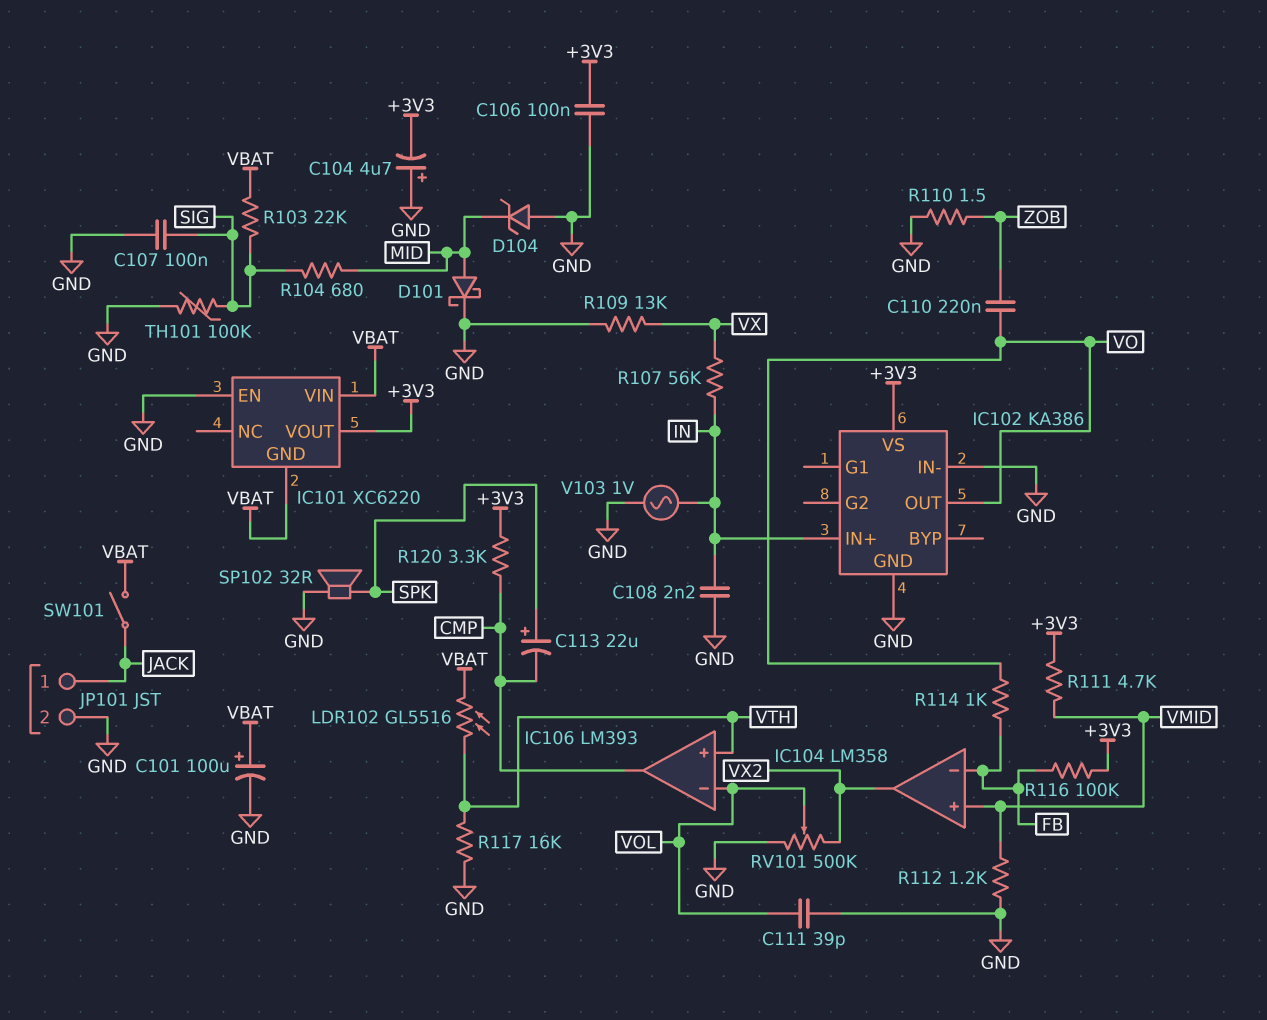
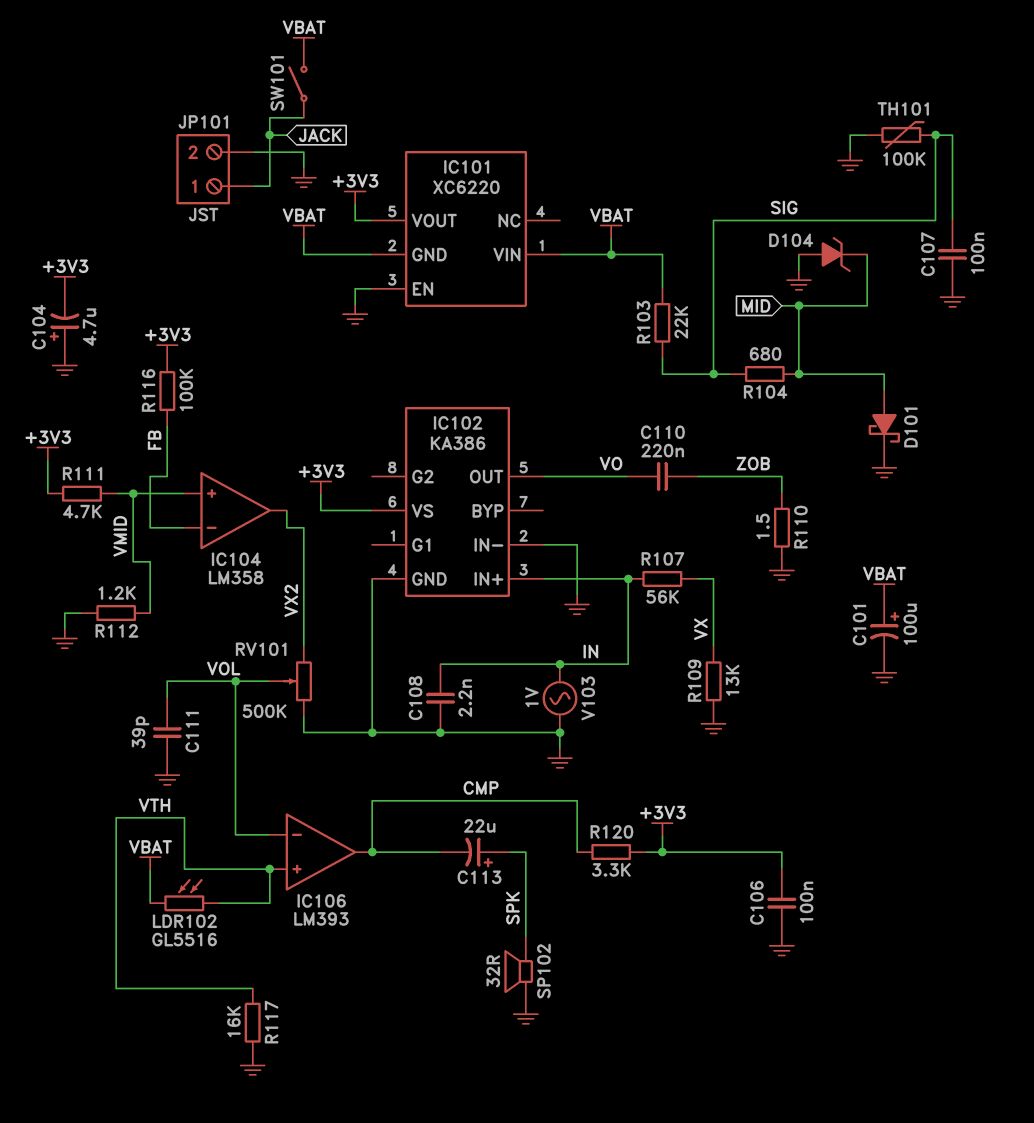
R114: 1k (FB, VO) -> none

